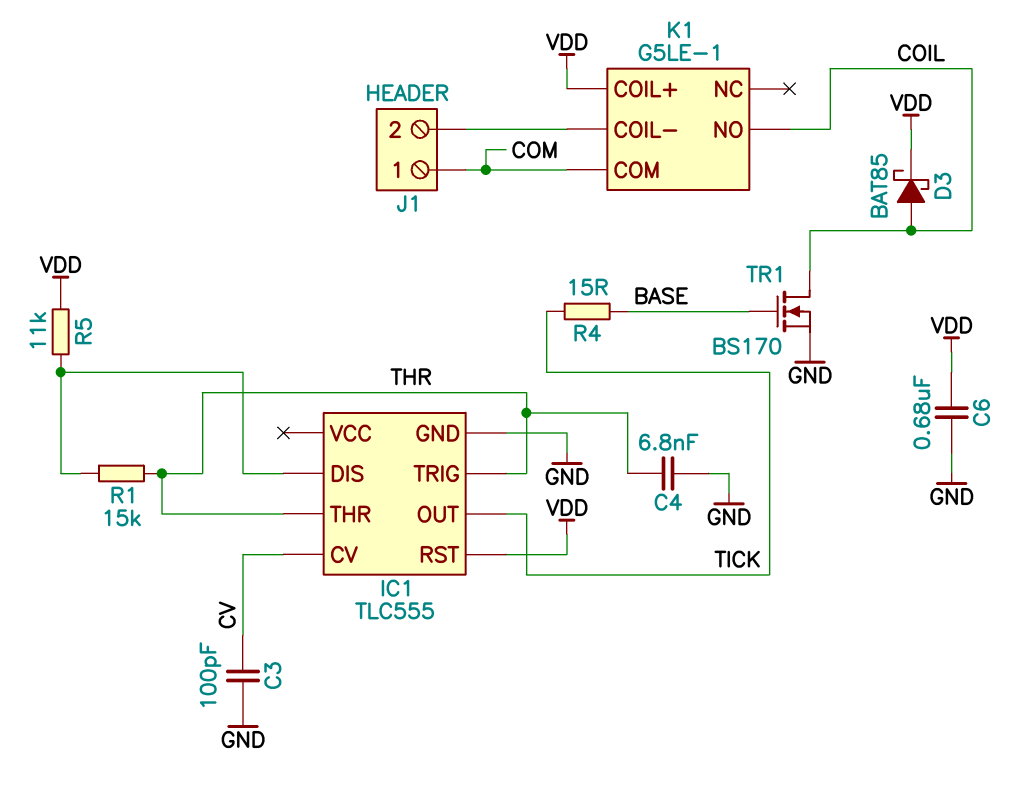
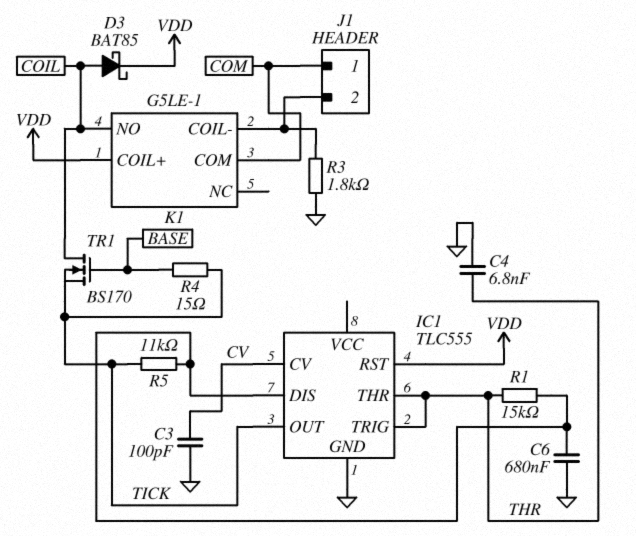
C6: 680nF (GND, VDD) -> 680nF (GND, IC1/DIS)
R3: none -> 1.8k (GND, J1/2)
R5: 11k (IC1/DIS, VDD) -> 11k (IC1/DIS, TICK)
TR1: NMOS BS170 (G BASE, D COIL, S GND) -> NMOS BS170 (G BASE, D COIL, S TICK)

